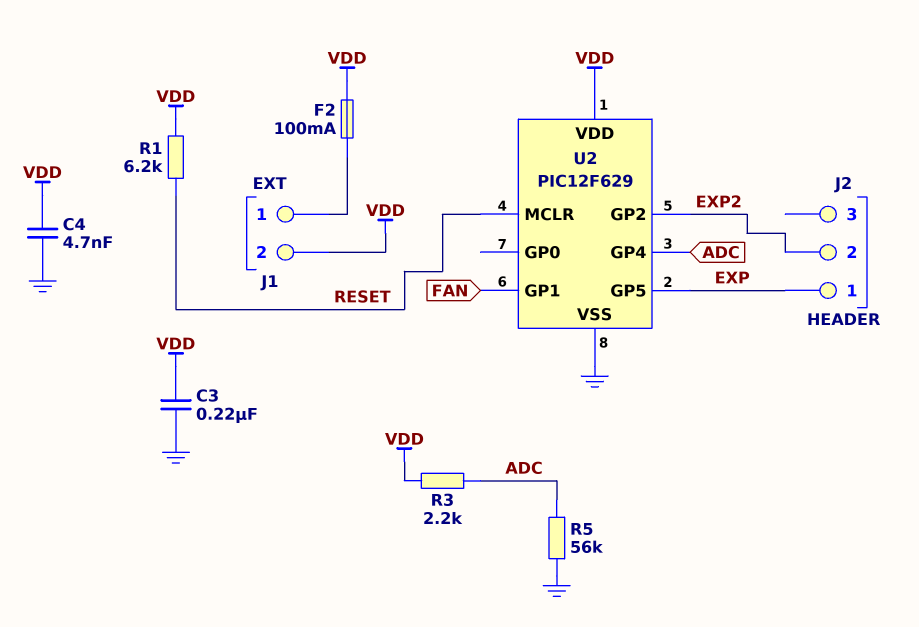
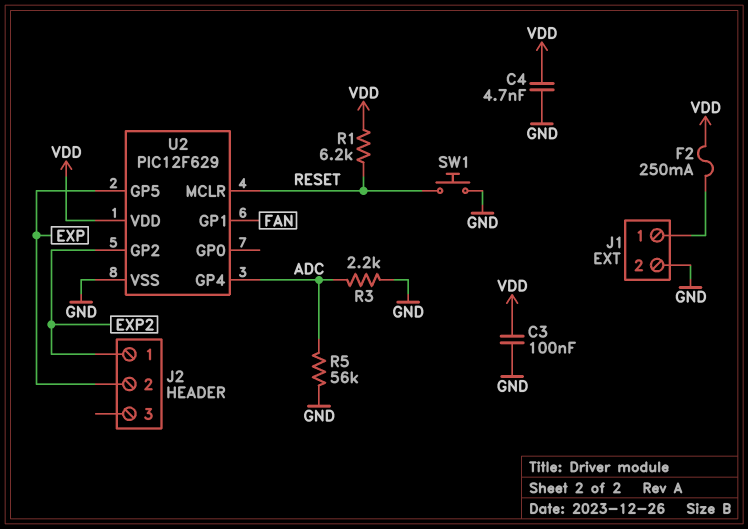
C3: 220nF (GND, VDD) -> 100nF (GND, VDD)
F2: 100mA (J1/1, VDD) -> 250mA (J1/1, VDD)
J1 pin 2: VDD -> GND
J2 pin 1: EXP -> EXP2
J2 pin 2: EXP2 -> EXP
R3: 2.2k (ADC, VDD) -> 2.2k (ADC, GND)
SW1: none -> button (GND, RESET)

